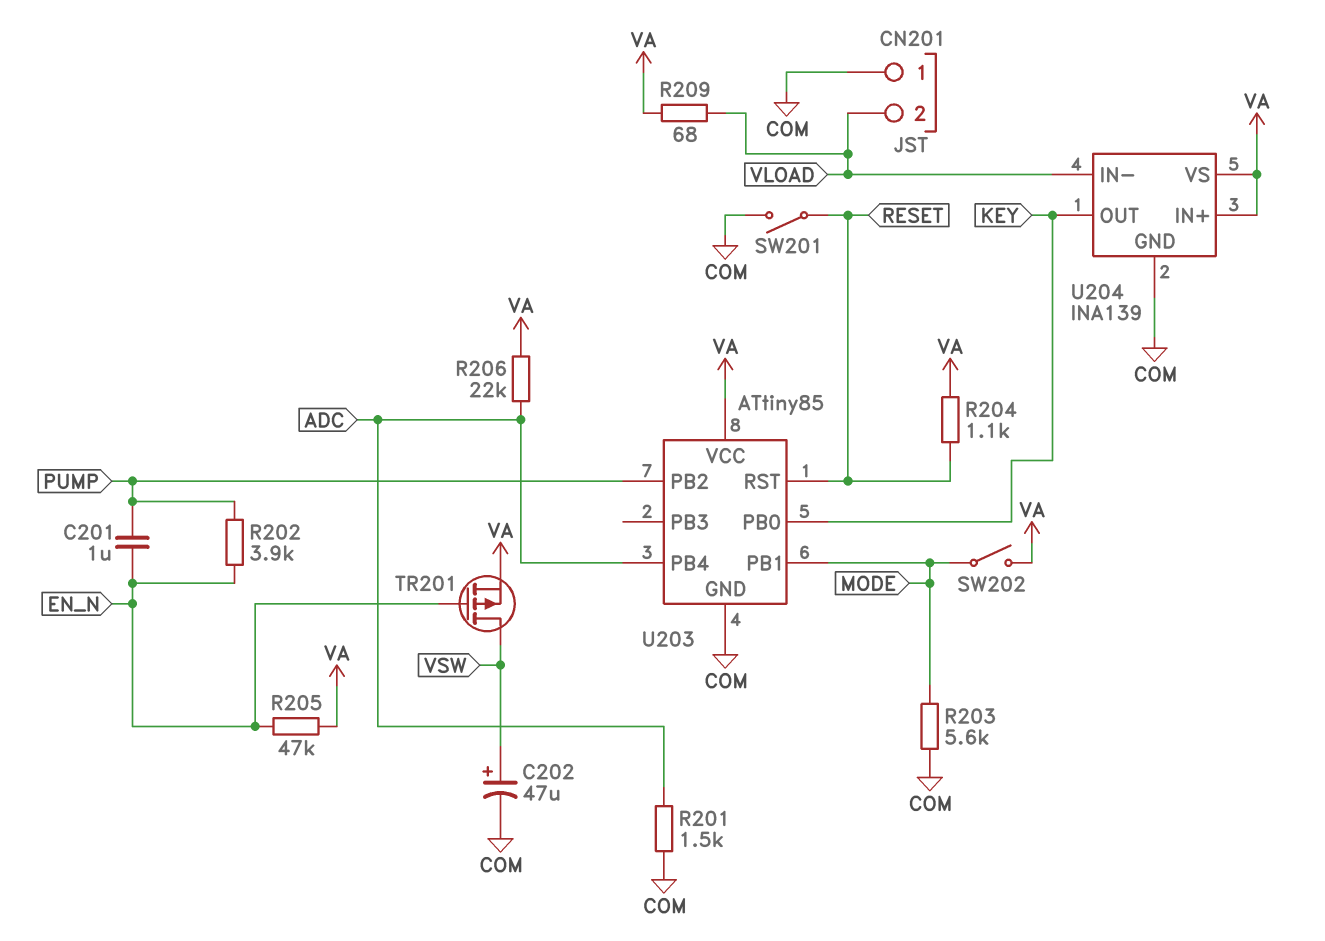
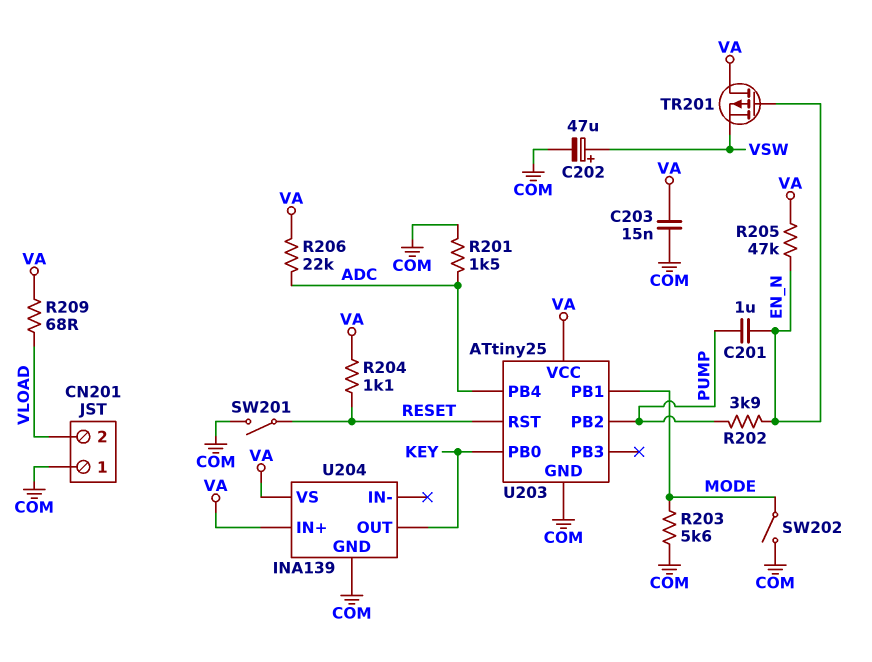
C203: none -> 15nF (COM, VA)
SW202: switch (MODE, VA) -> switch (COM, MODE)
TR201: PMOS (G EN_N, D VSW, S VA) -> PMOS (G EN_N, D VA, S VSW)
U203: ATtiny85 -> ATtiny25
U204 pin IN-: VLOAD -> none

